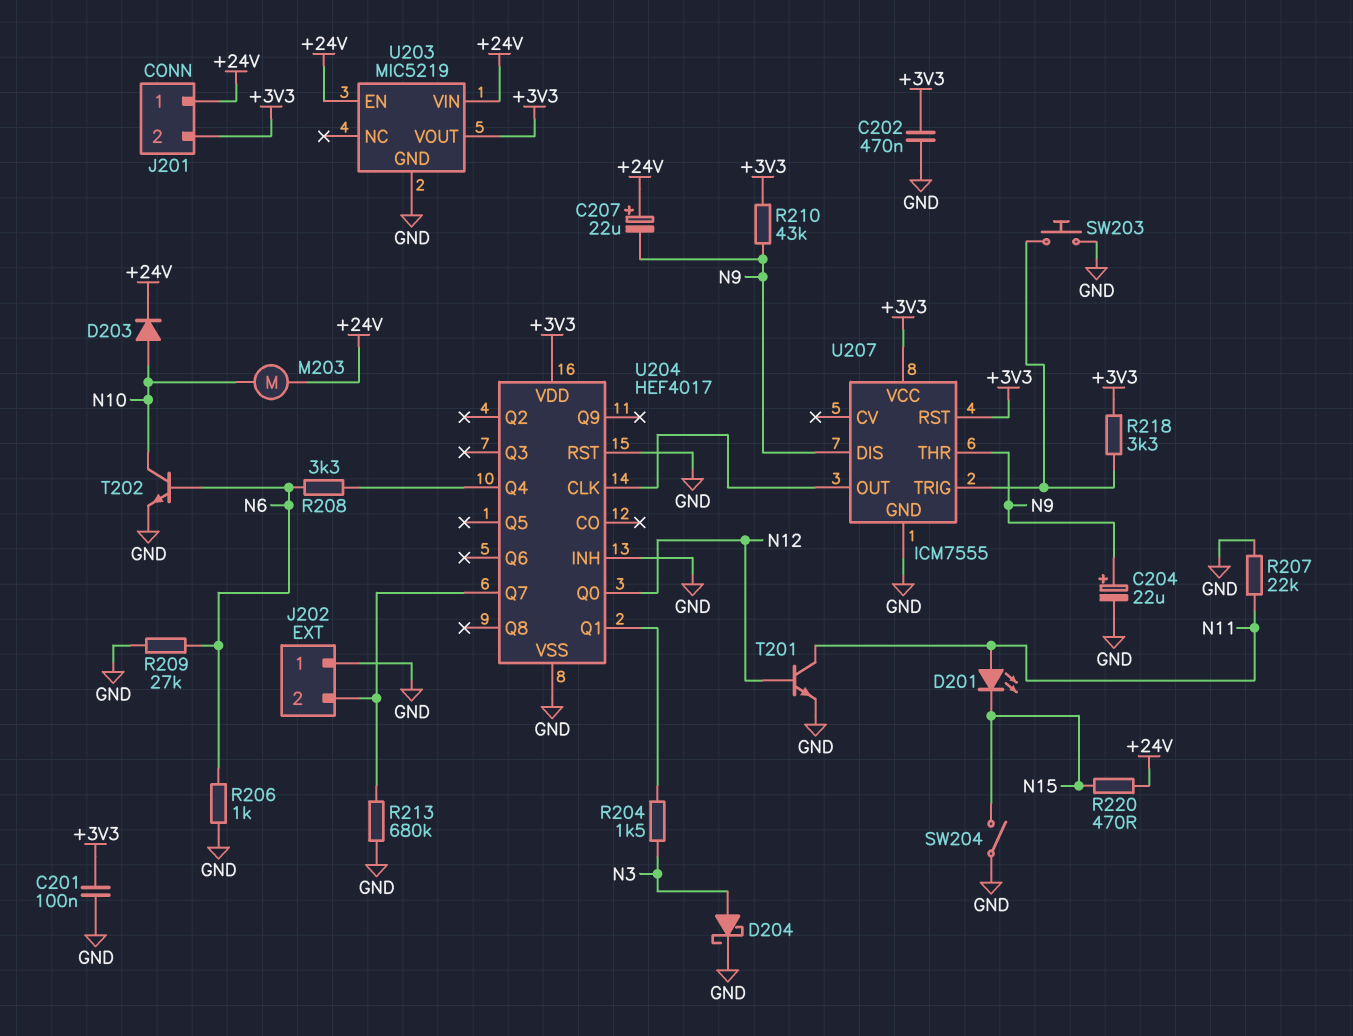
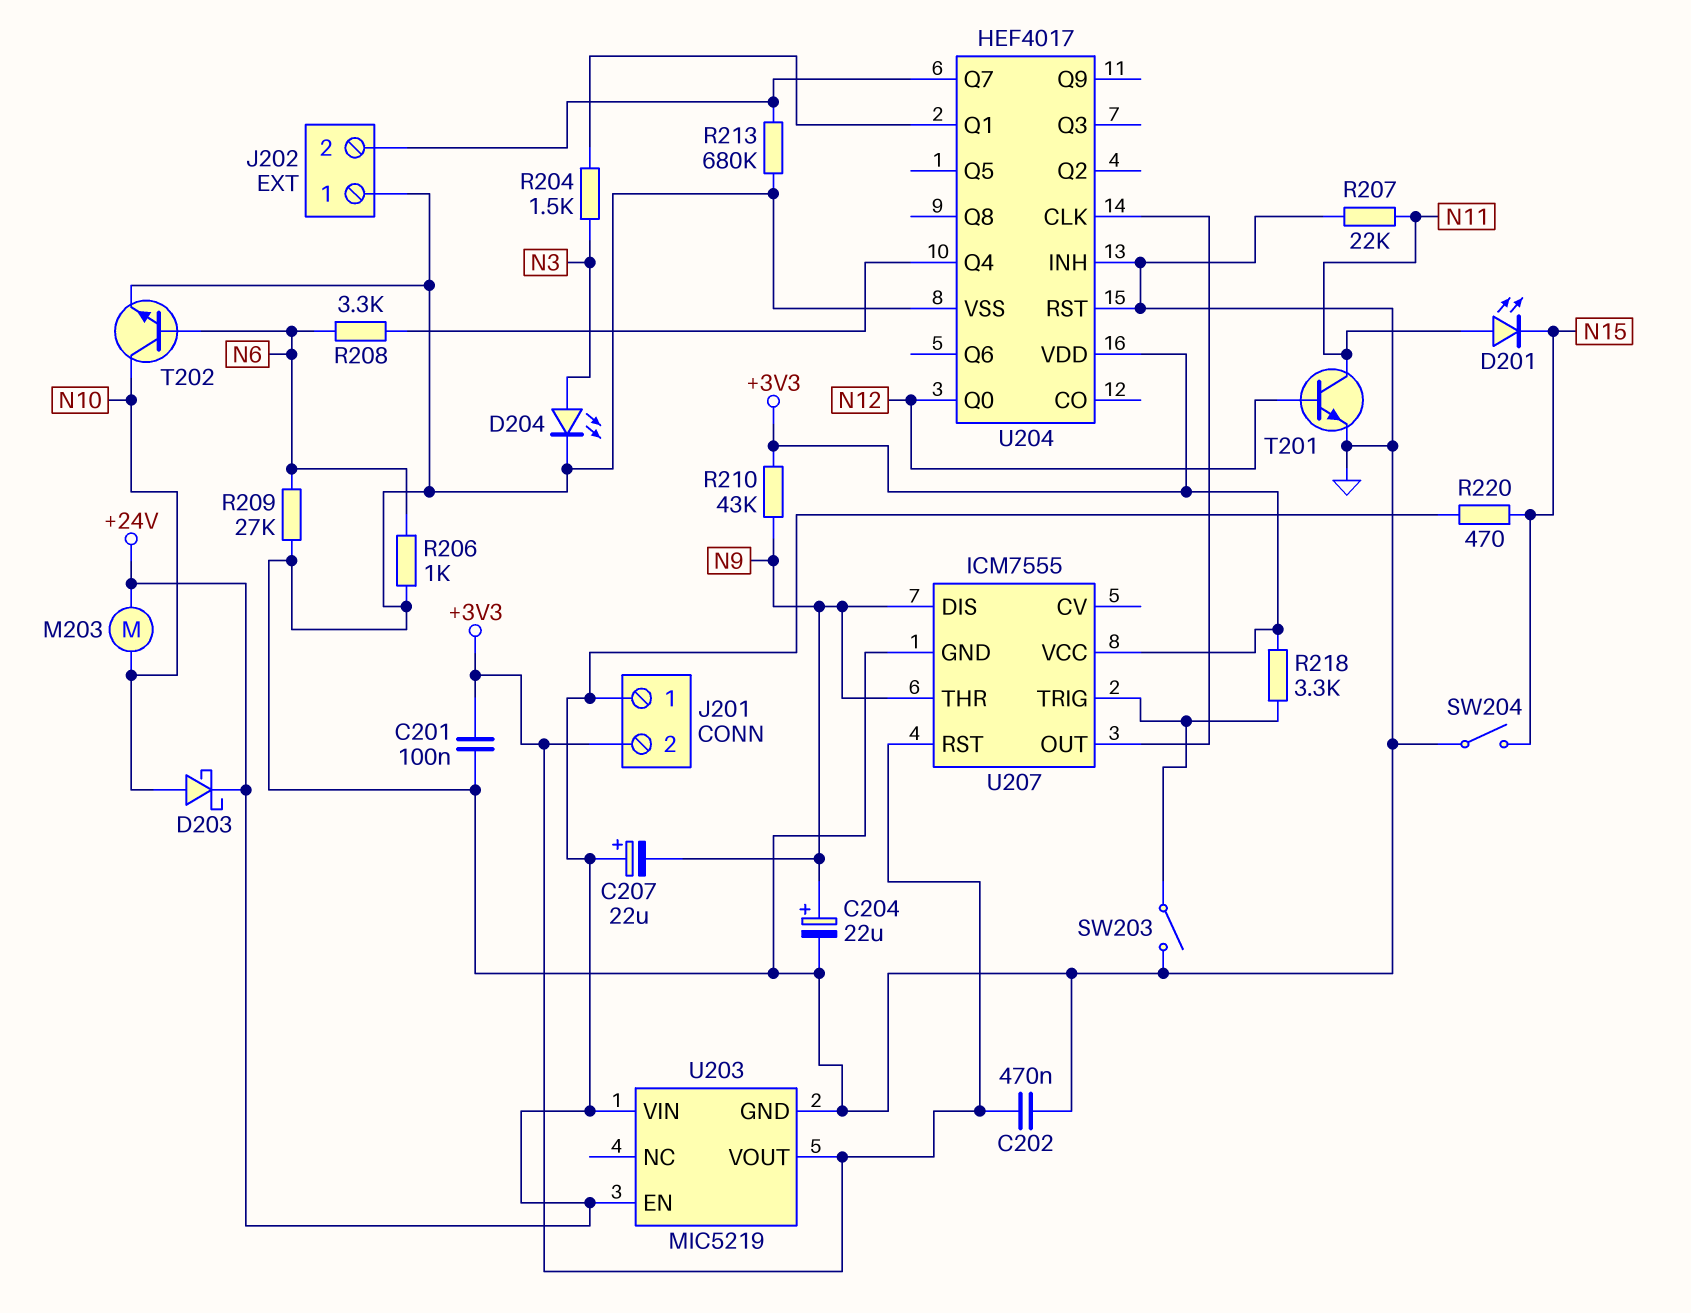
D203: diode (A N10, K +24V) -> schottky (A N10, K +24V)
D204: schottky (A N3, K GND) -> LED (A N3, K GND)
SW203: button (GND, U207/TRIG) -> switch (GND, U207/TRIG)

